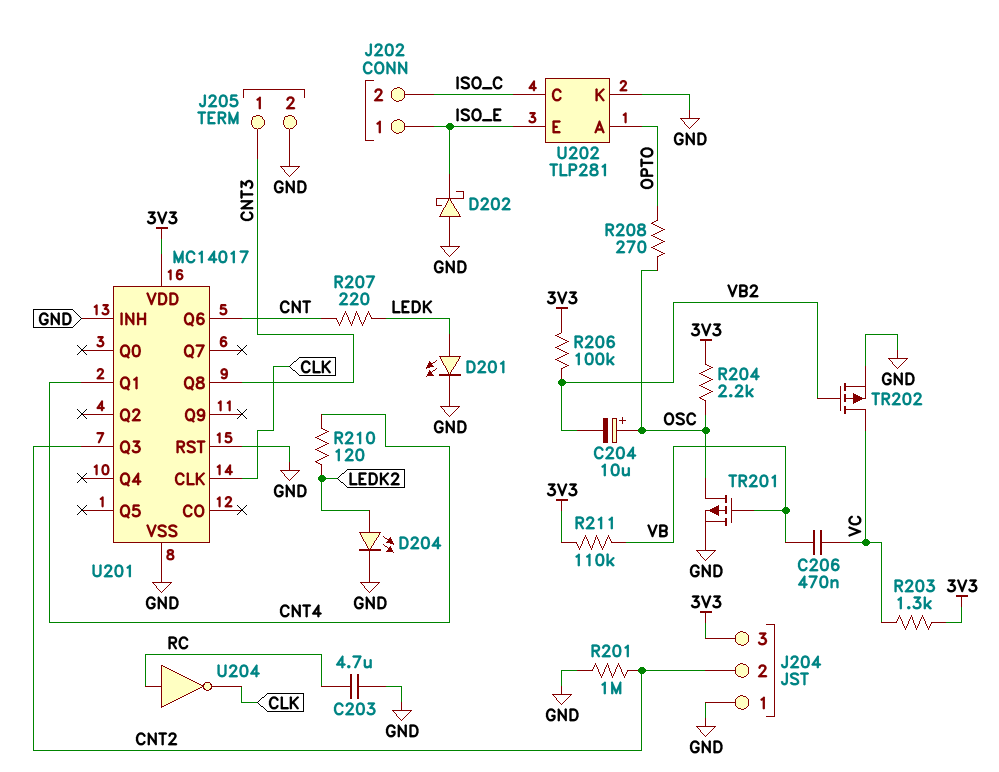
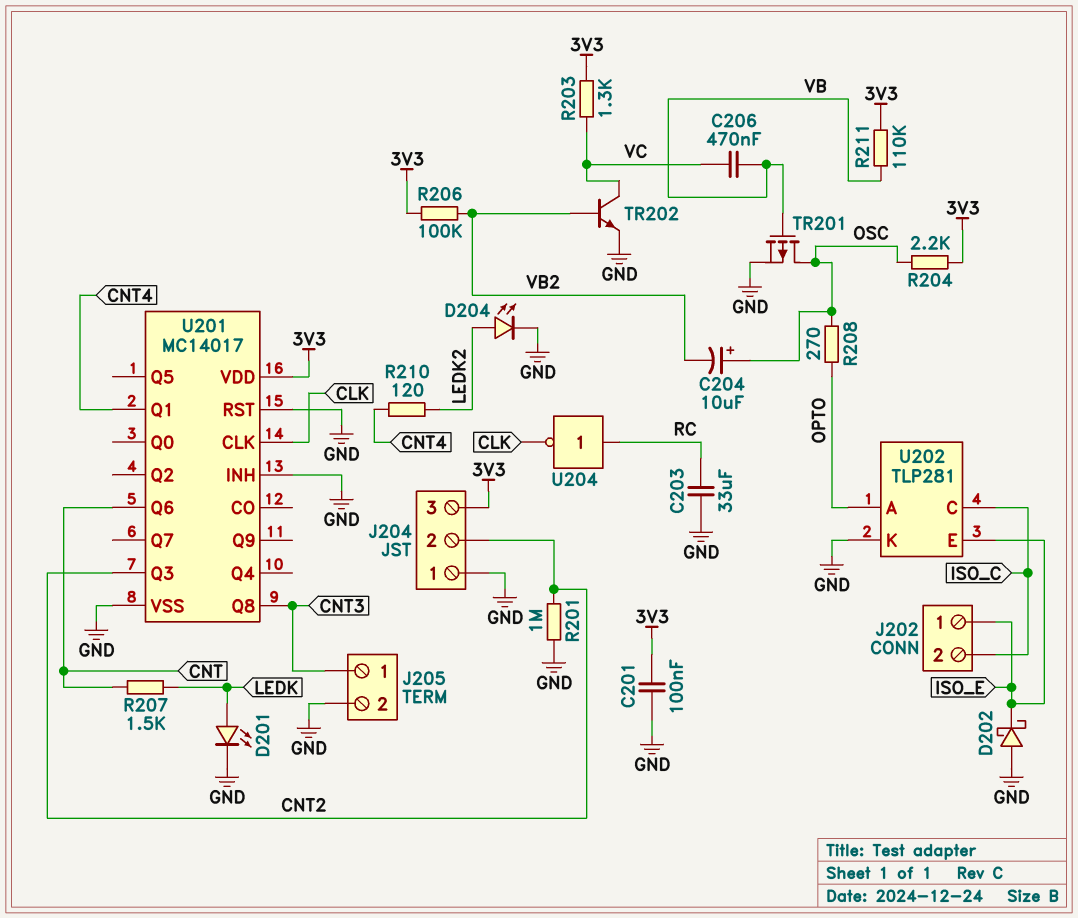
C201: none -> 100nF (3V3, GND)
C203: 4.7uF (GND, RC) -> 33uF (GND, RC)
R207: 220 (CNT, LEDK) -> 1.5k (CNT, LEDK)
TR202: PMOS (G VB2, D VC, S GND) -> NPN (B VB2, C VC, E GND)

